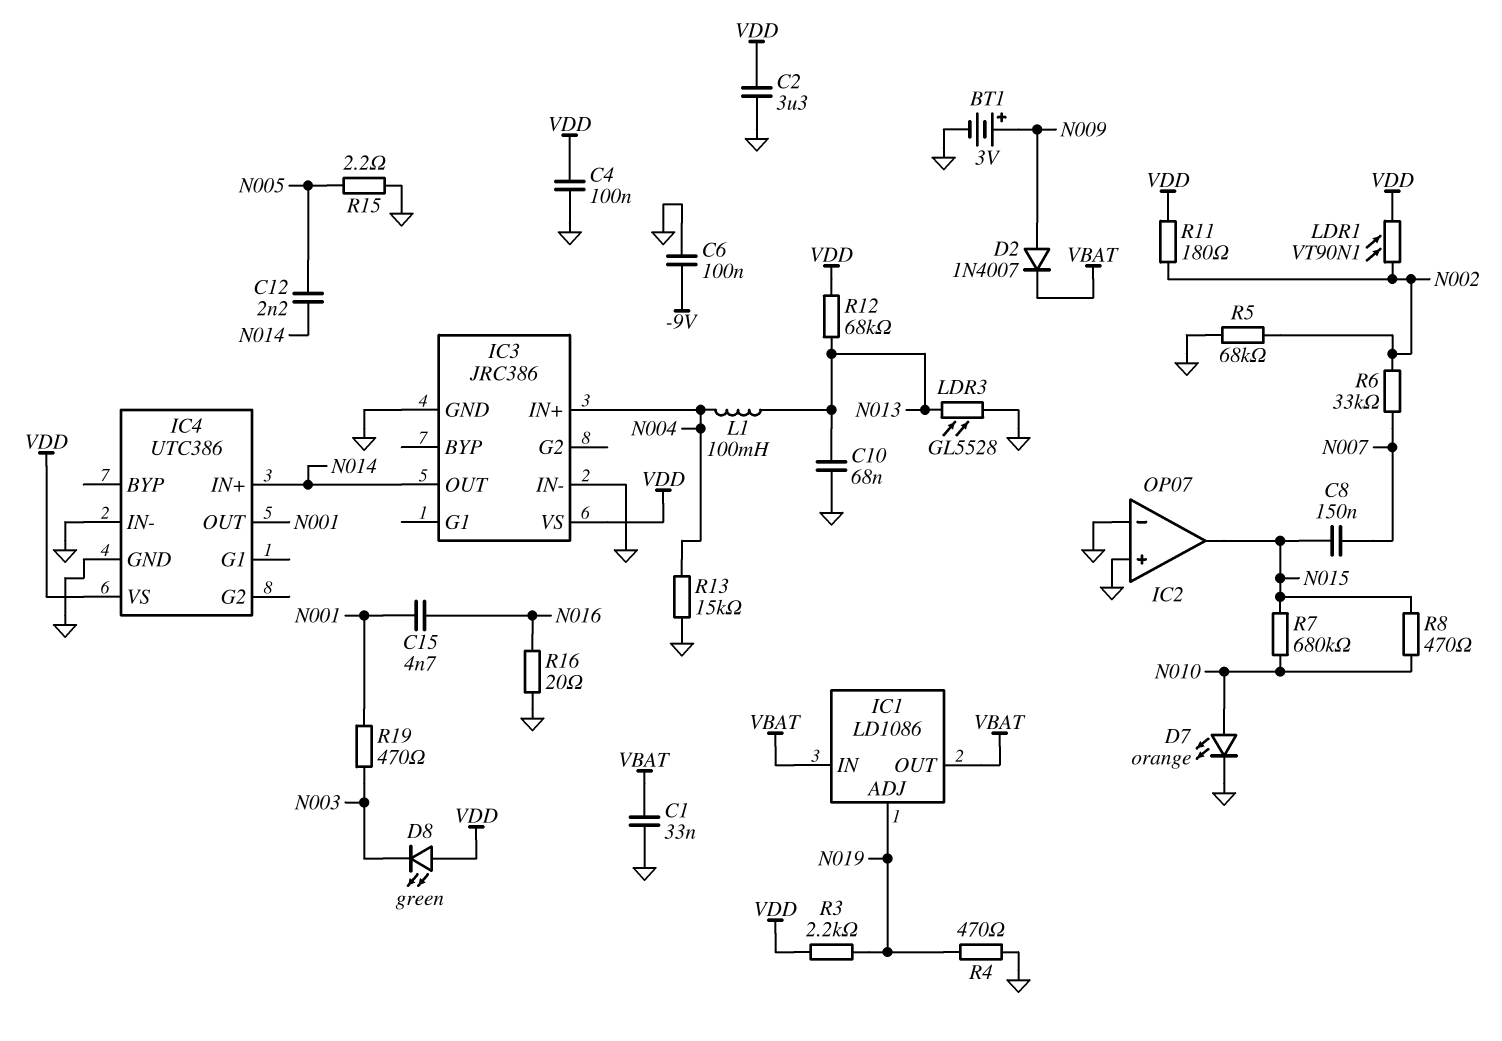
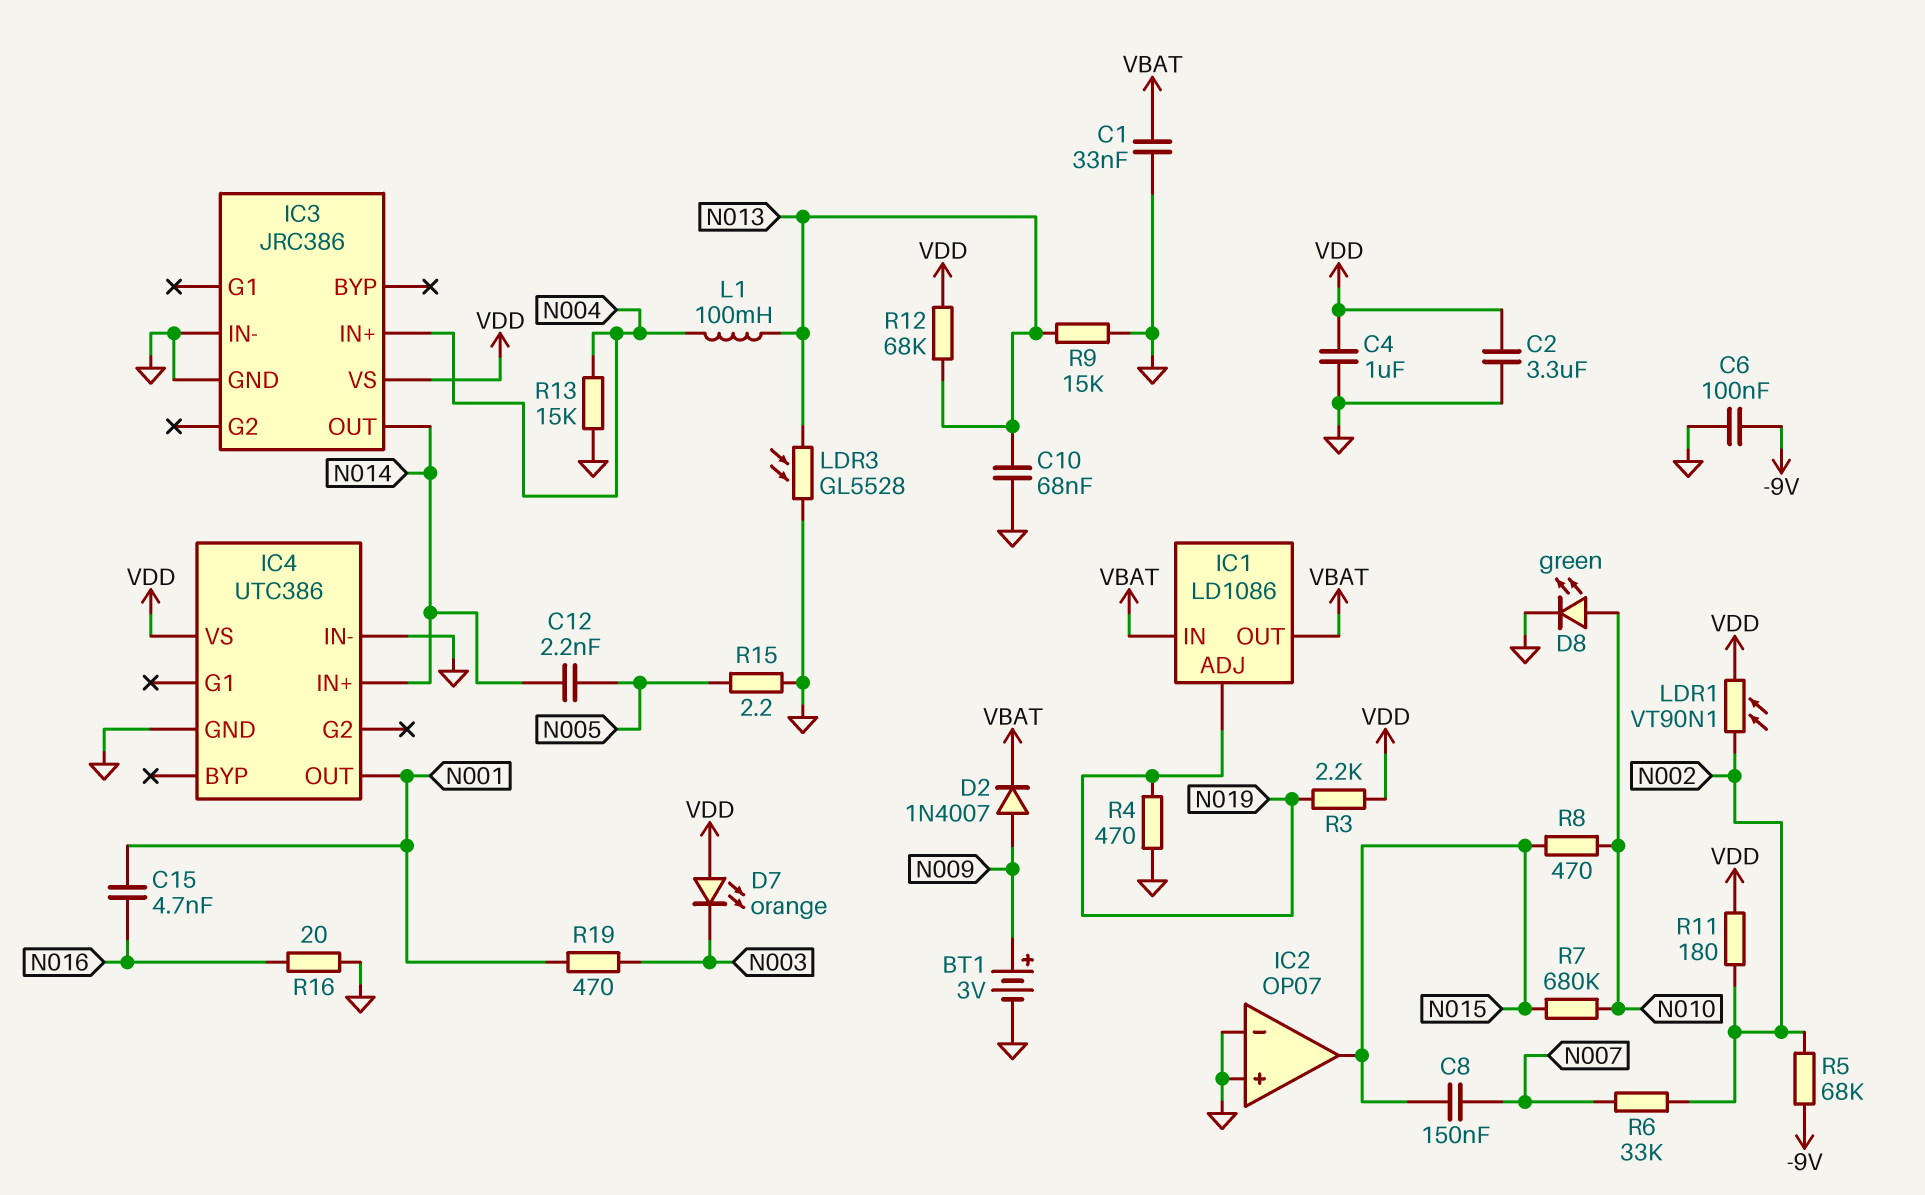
C4: 100nF (GND, VDD) -> 1uF (GND, VDD)
D7: LED orange (A N010, K GND) -> LED orange (A VDD, K N003)
D8: LED green (A VDD, K N003) -> LED green (A N010, K GND)
R5: 68k (GND, N002) -> 68k (-9V, N002)
R9: none -> 15k (GND, N013)

